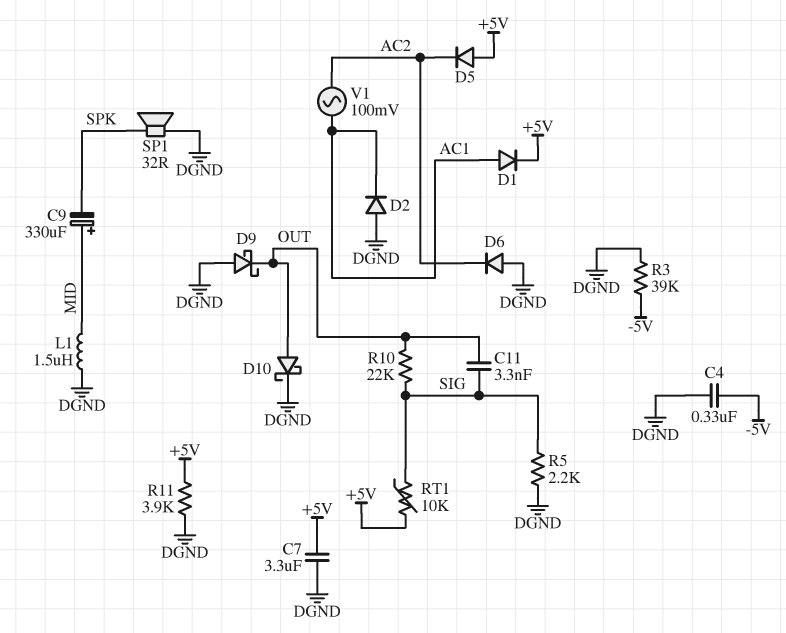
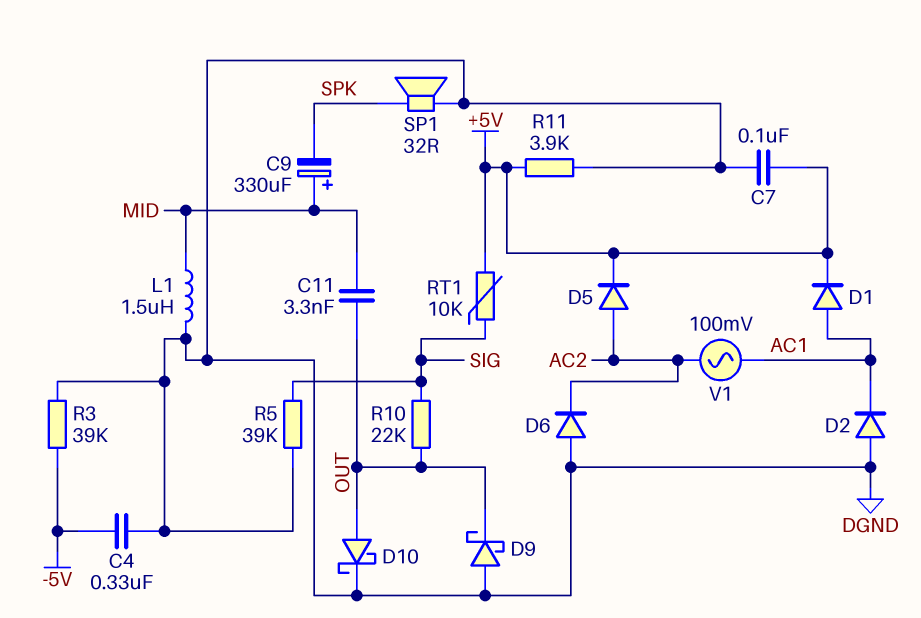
C7: 3.3uF (+5V, DGND) -> 100nF (+5V, DGND)
C11: 3.3nF (OUT, SIG) -> 3.3nF (MID, OUT)
D5: diode (A +5V, K AC2) -> diode (A AC2, K +5V)
R5: 2.2k (DGND, SIG) -> 39k (DGND, SIG)

